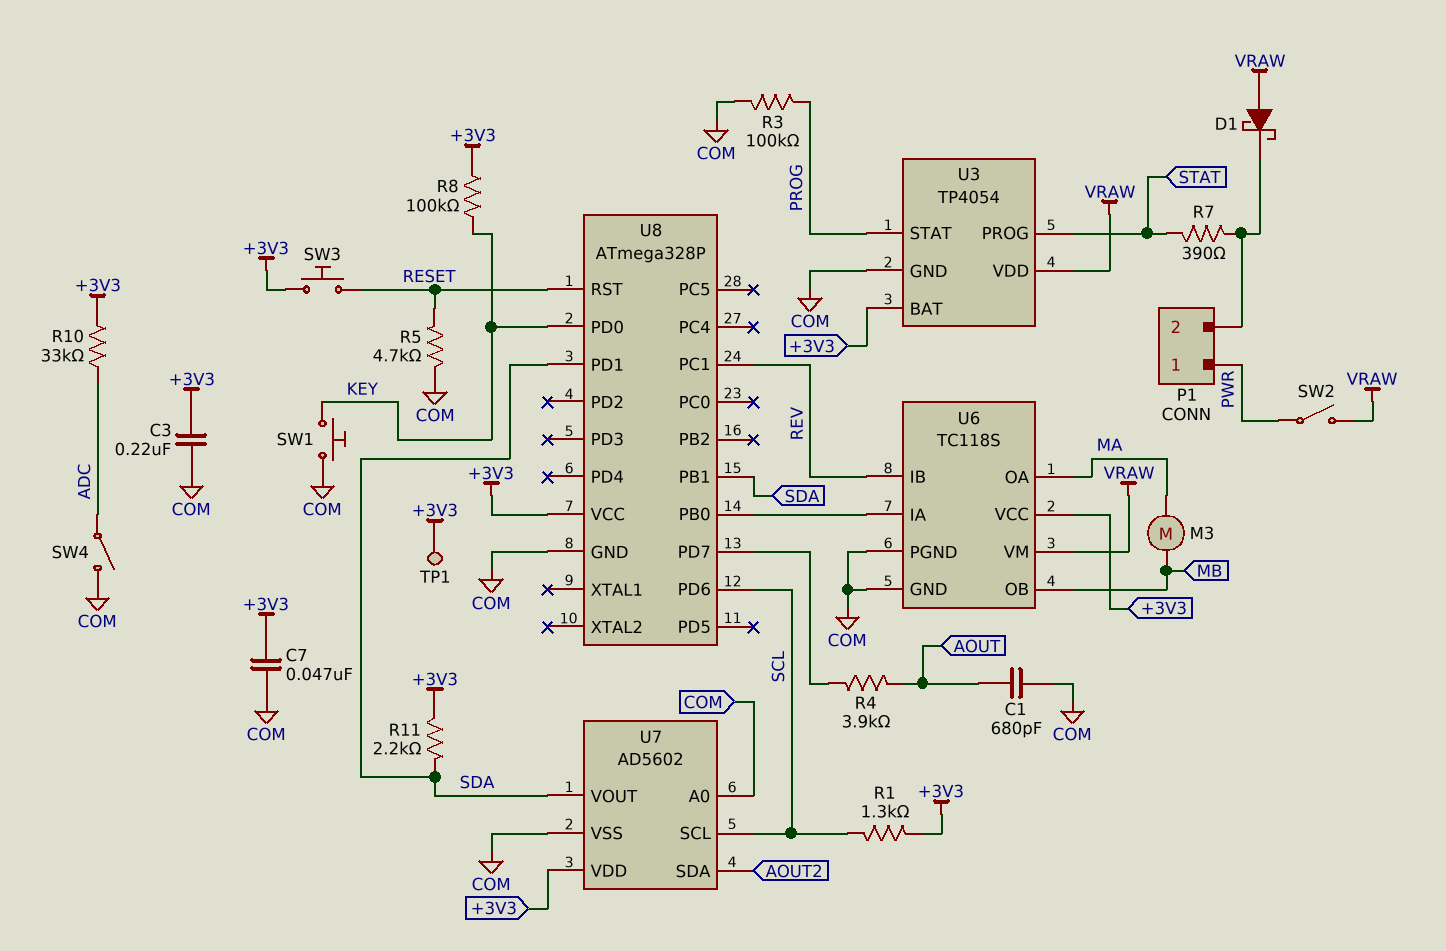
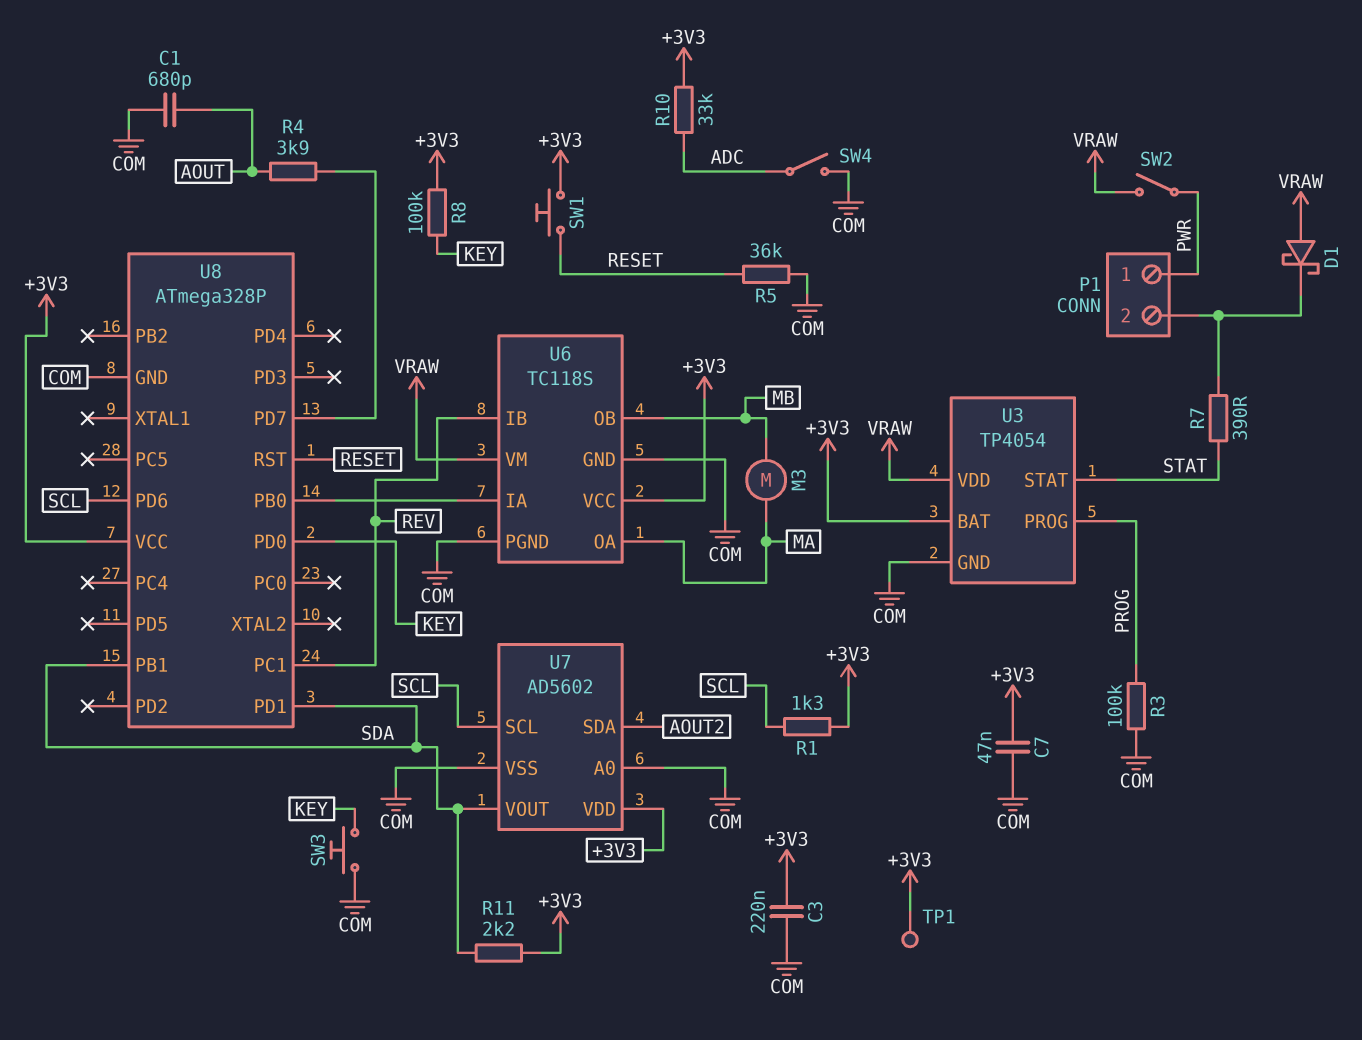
R5: 4.7k (COM, RESET) -> 36k (COM, RESET)
SW1: button (COM, KEY) -> button (+3V3, RESET)
SW3: button (+3V3, RESET) -> button (COM, KEY)
U3 pin PROG: STAT -> PROG
U3 pin STAT: PROG -> STAT

